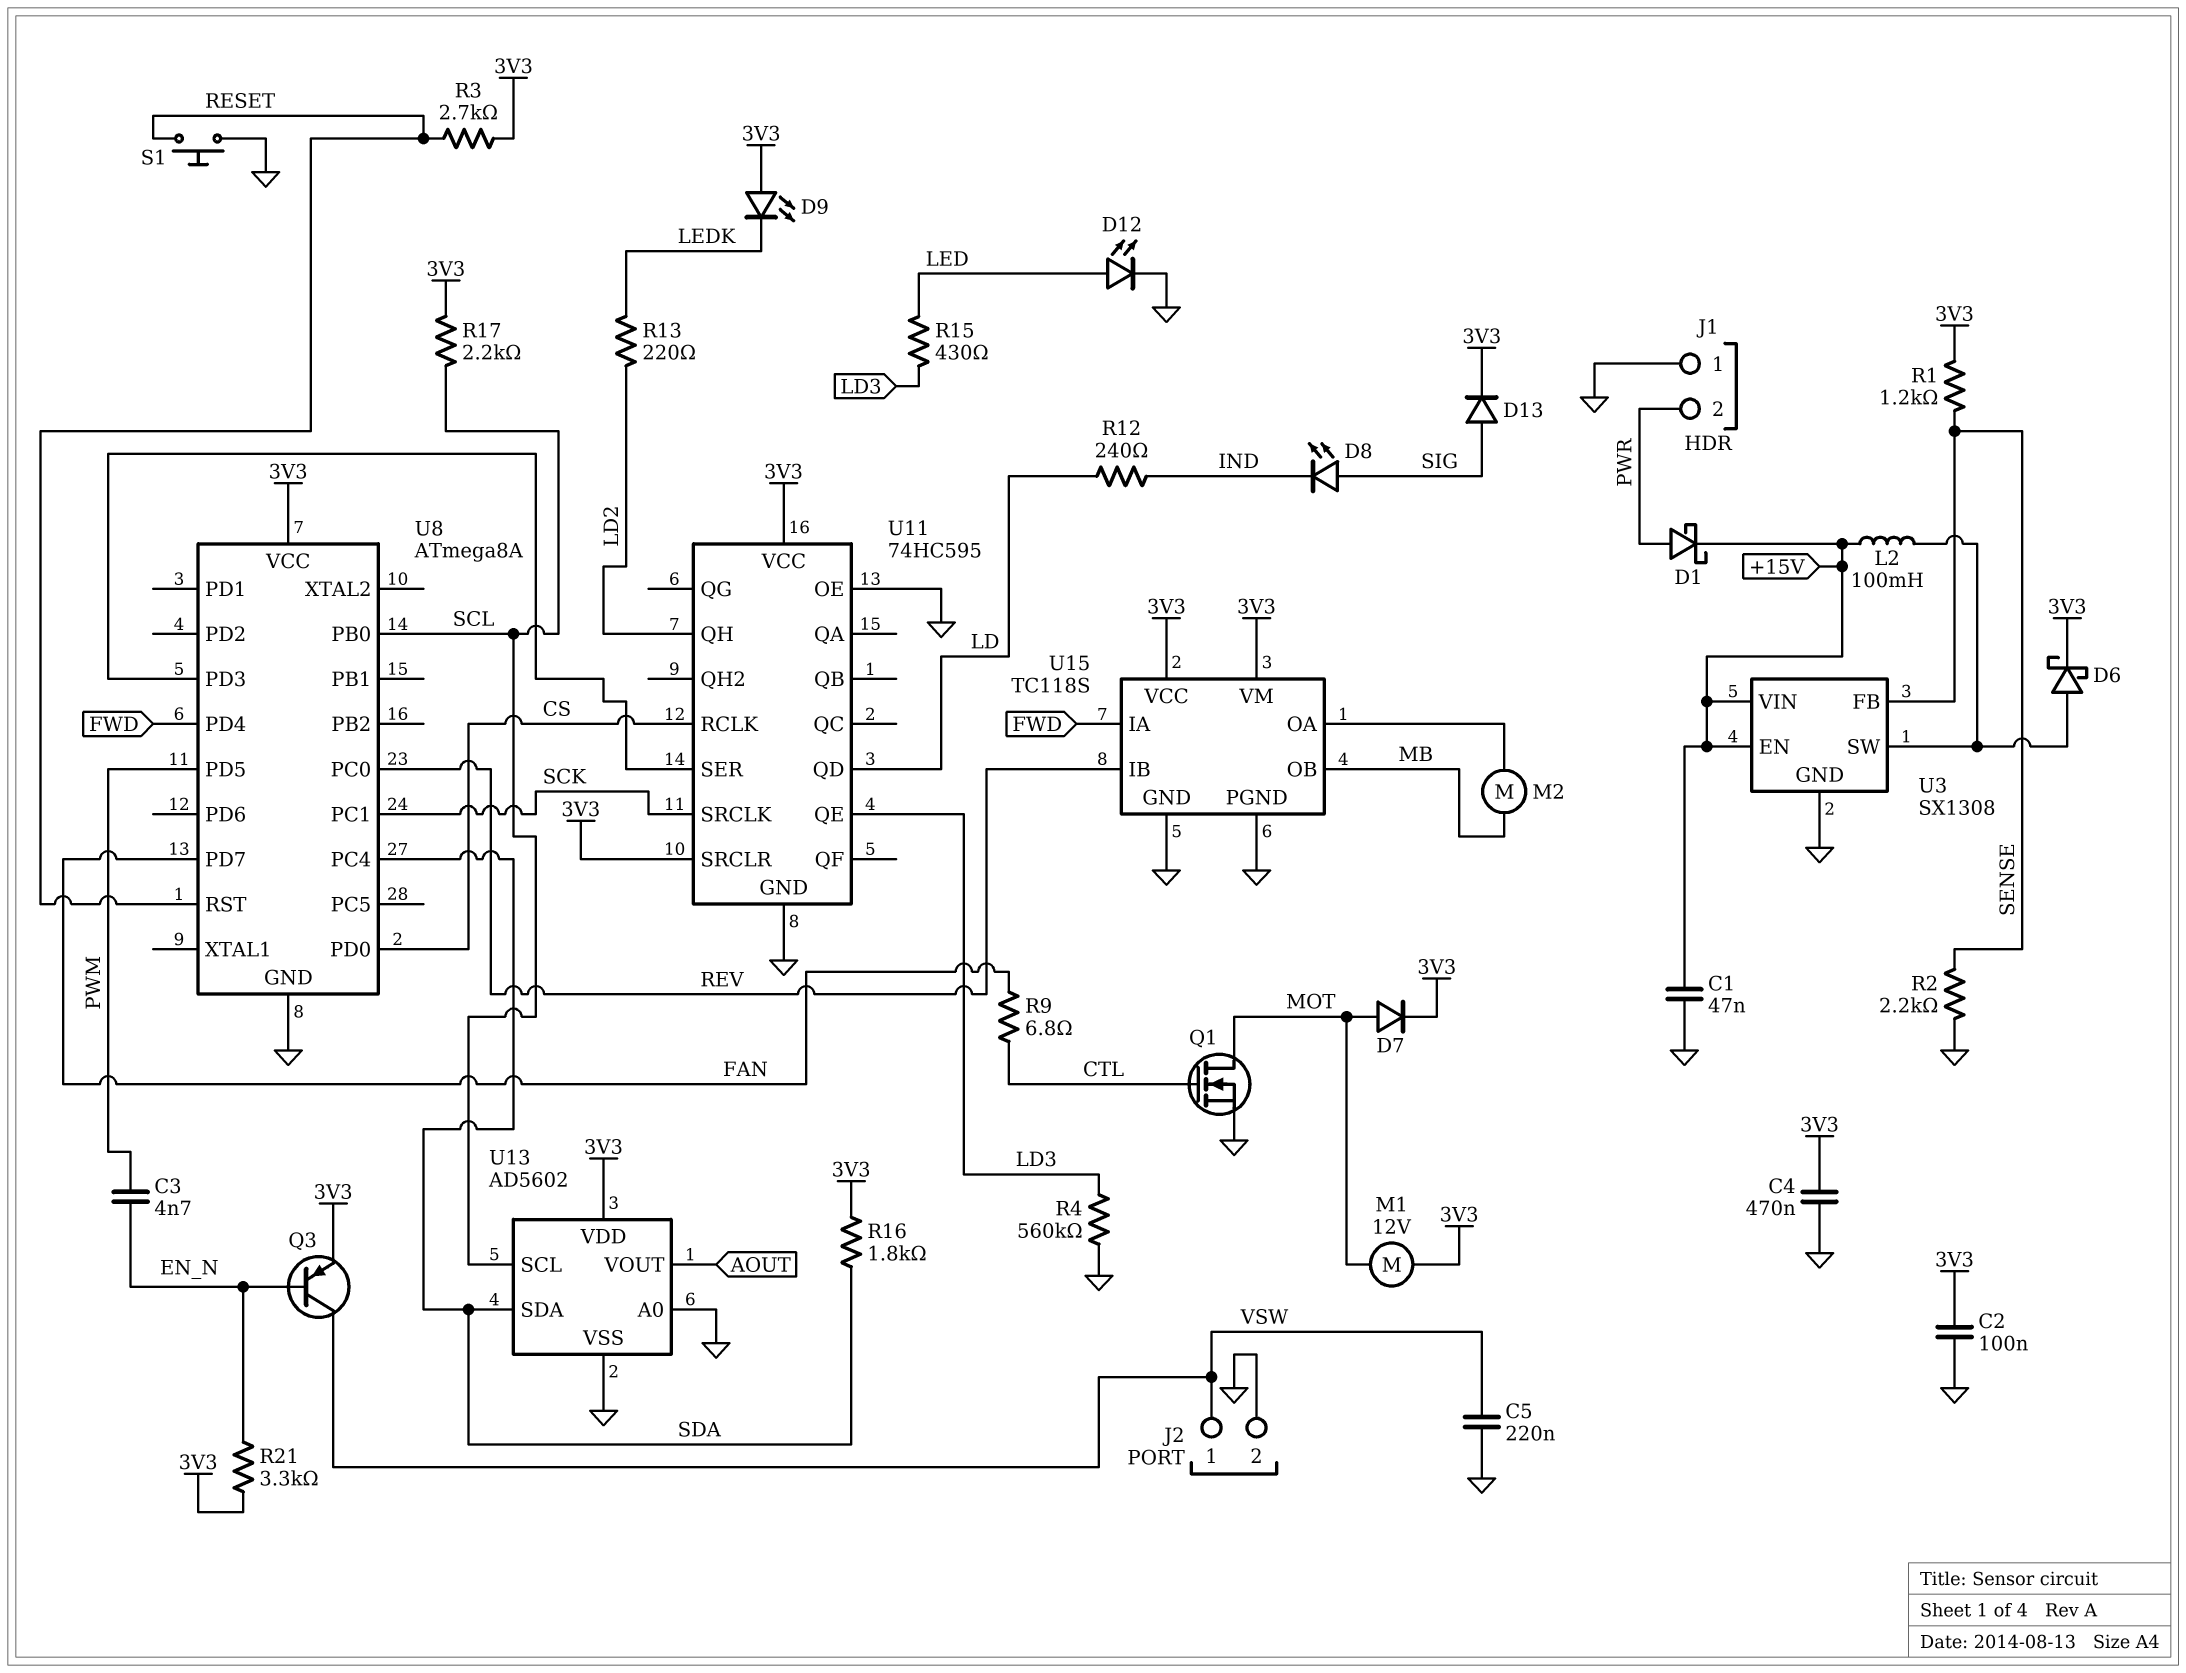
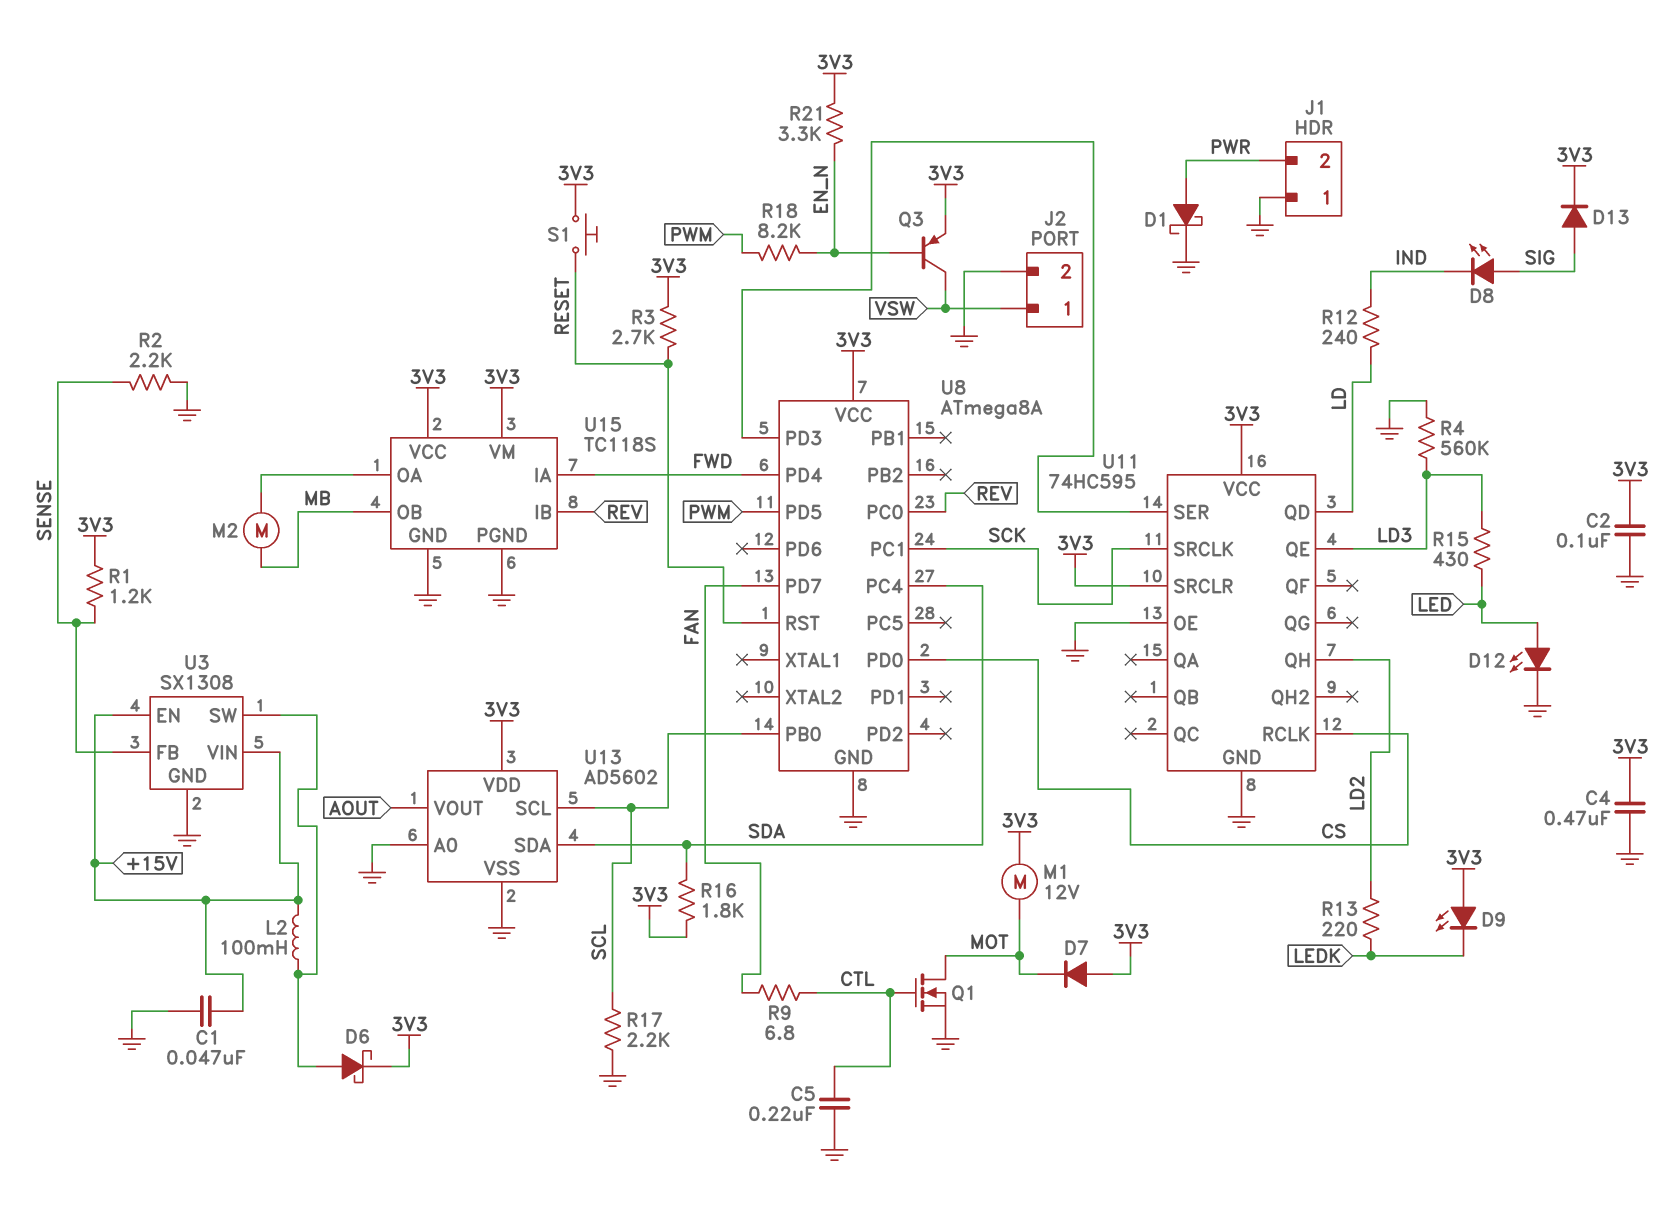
C3: 4.7nF (EN_N, PWM) -> none
C5: 220nF (GND, VSW) -> 220nF (CTL, GND)
D1: schottky (A PWR, K +15V) -> schottky (A PWR, K GND)
D7: diode (A MOT, K 3V3) -> diode (A 3V3, K MOT)
R17: 2.2k (3V3, SCL) -> 2.2k (GND, SCL)
R18: none -> 8.2k (EN_N, PWM)
S1: button (GND, RESET) -> button (3V3, RESET)

